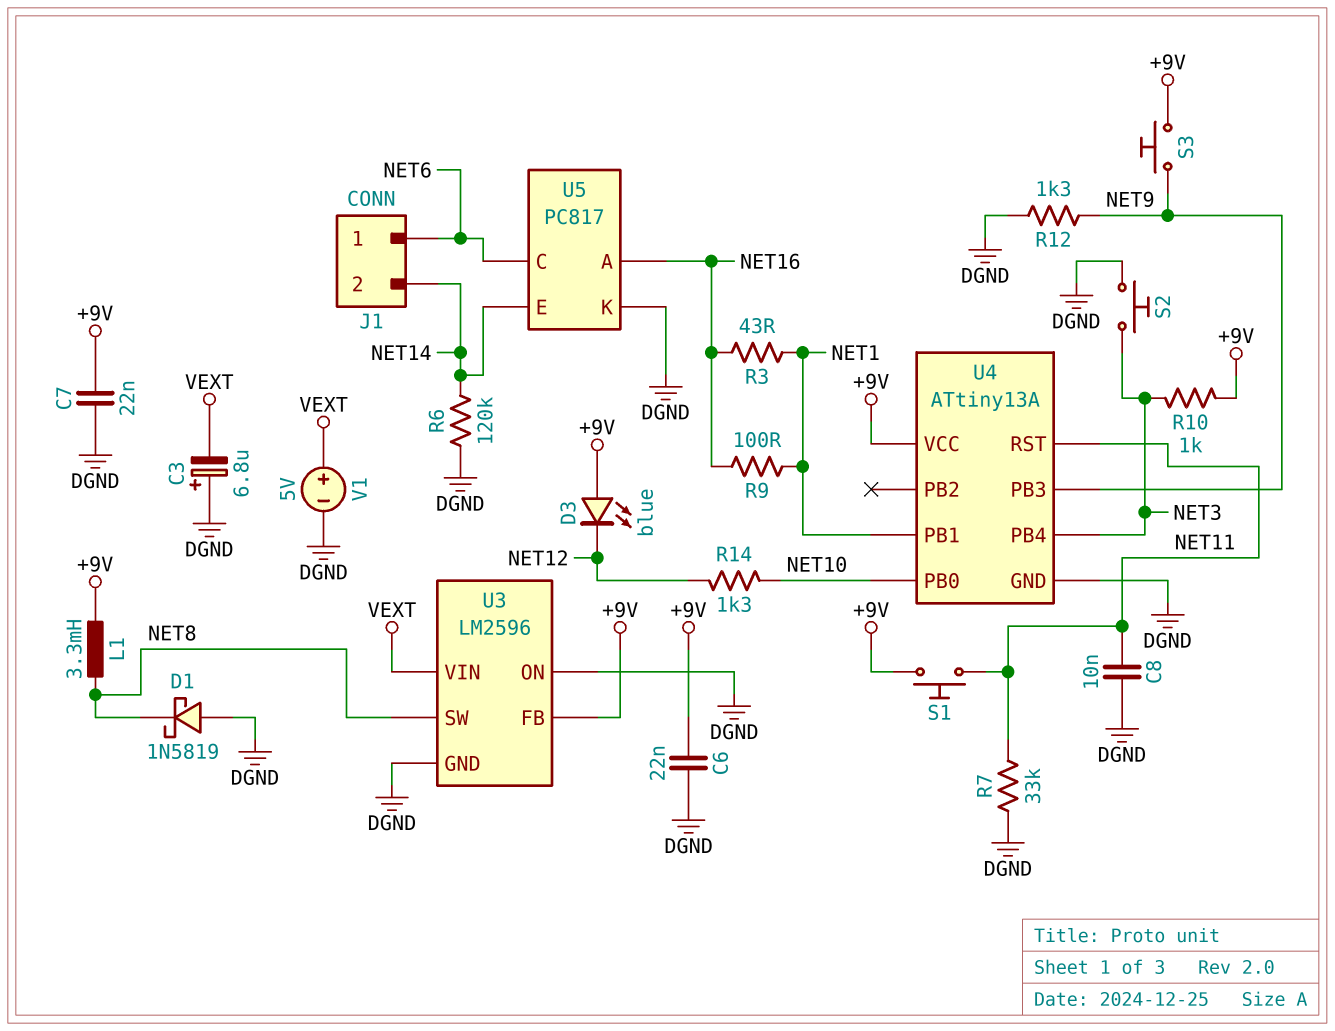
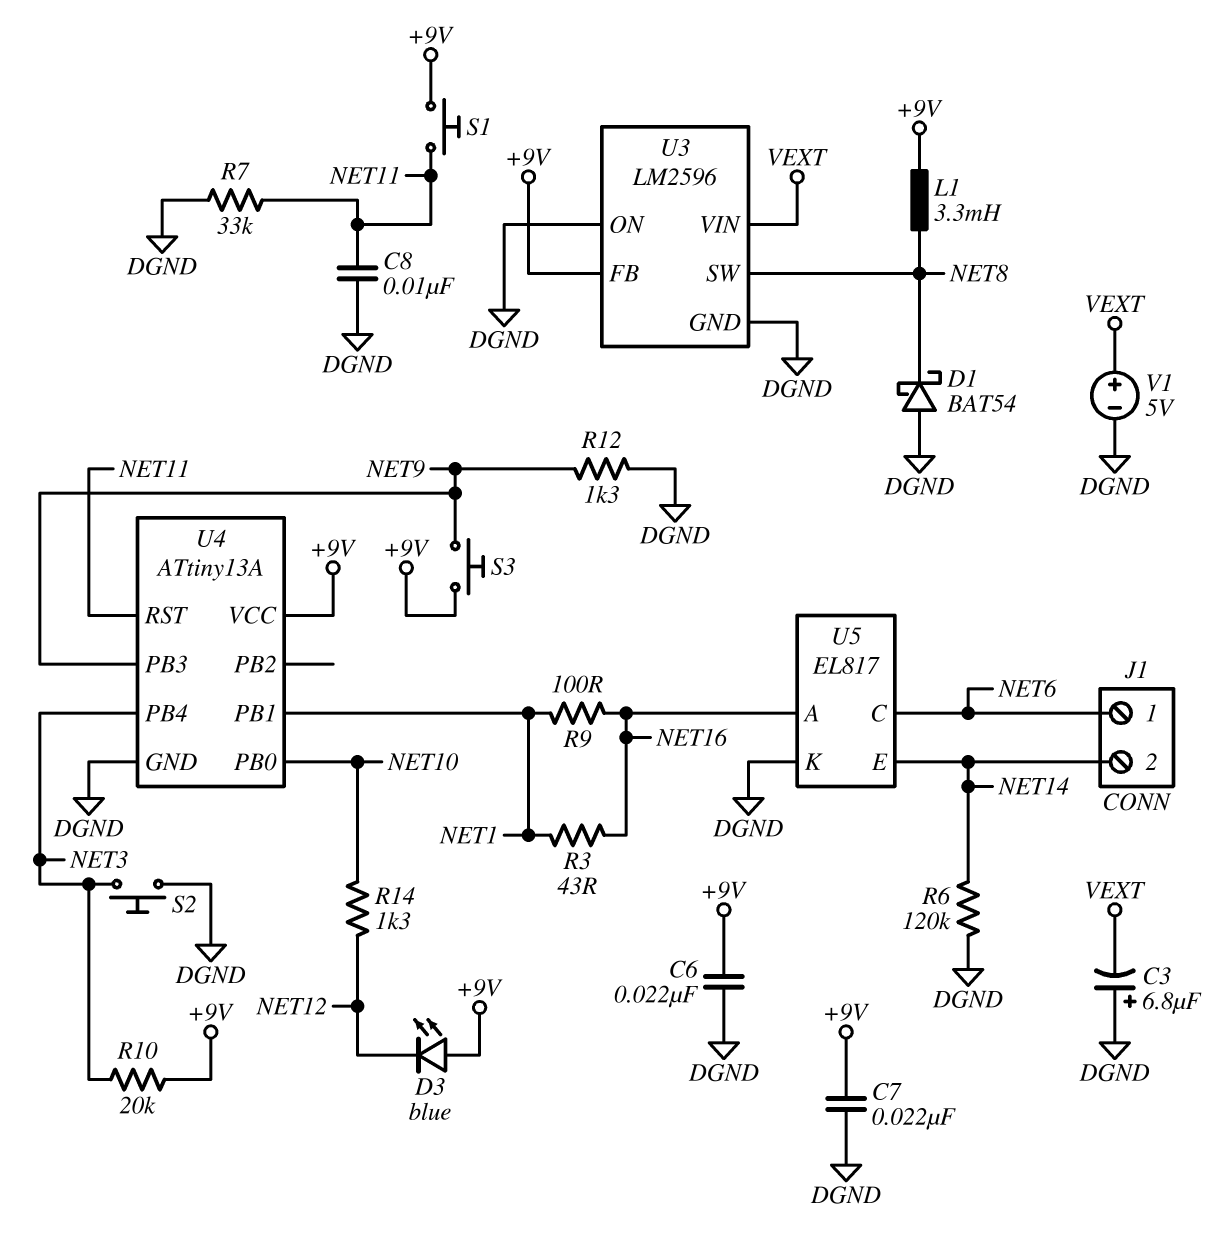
D1: schottky 1N5819 (A DGND, K NET8) -> schottky BAT54 (A DGND, K NET8)
R10: 1k (+9V, NET3) -> 20k (+9V, NET3)
U5: PC817 -> EL817

